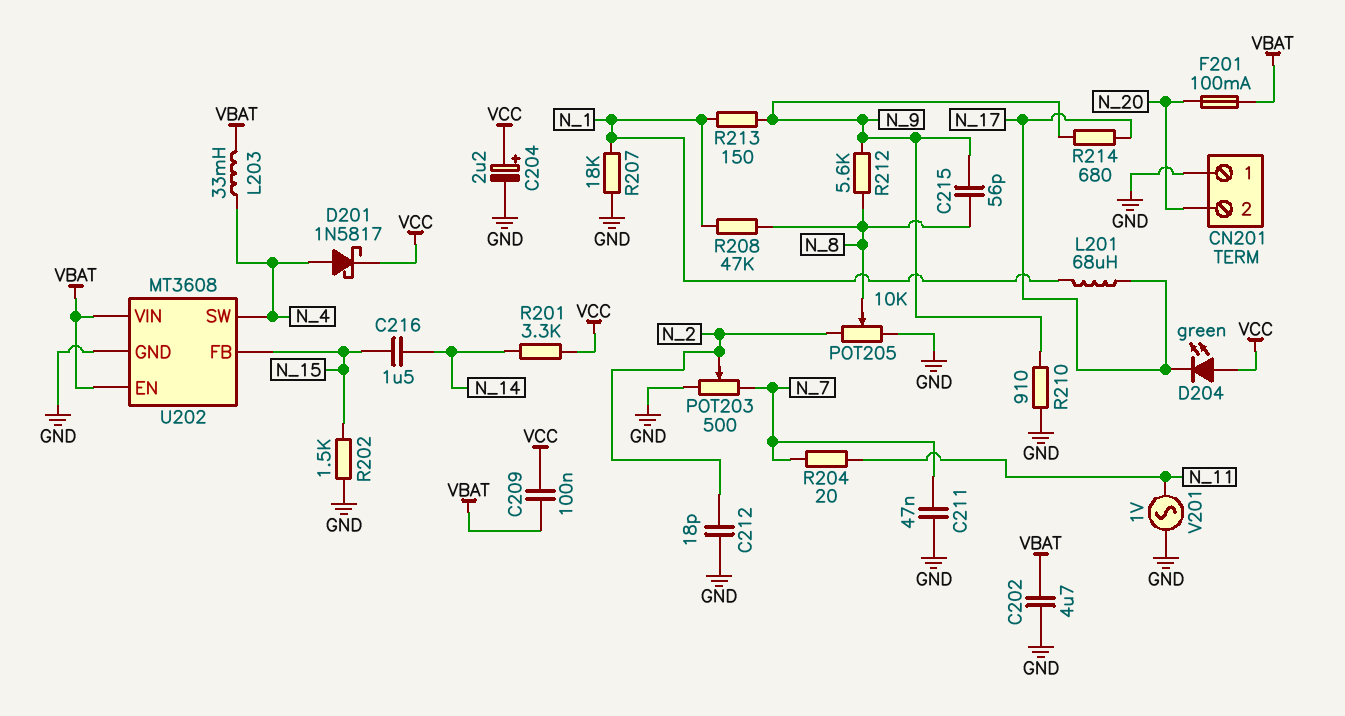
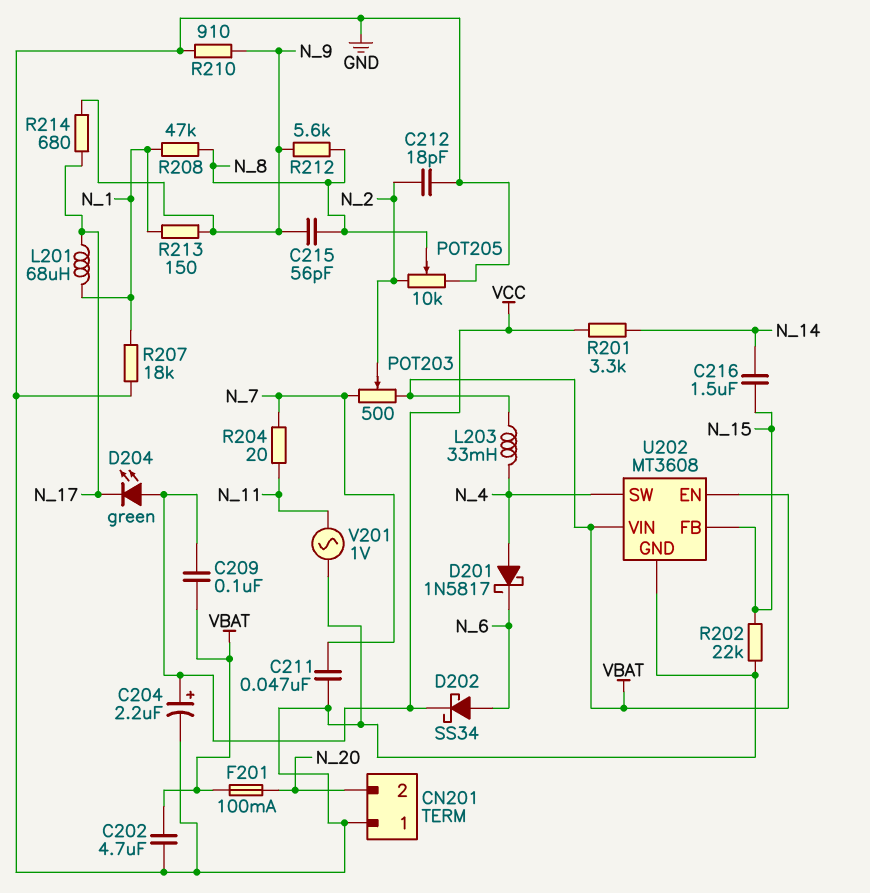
D201: schottky 1N5817 (A N_4, K VCC) -> schottky 1N5817 (A N_4, K N_6)
D202: none -> schottky SS34 (A N_6, K VCC)
POT203: 500 (GND, N_7, wiper N_2) -> 500 (N_7, VBAT, wiper N_2)
R202: 1.5k (GND, N_15) -> 22k (GND, N_15)

